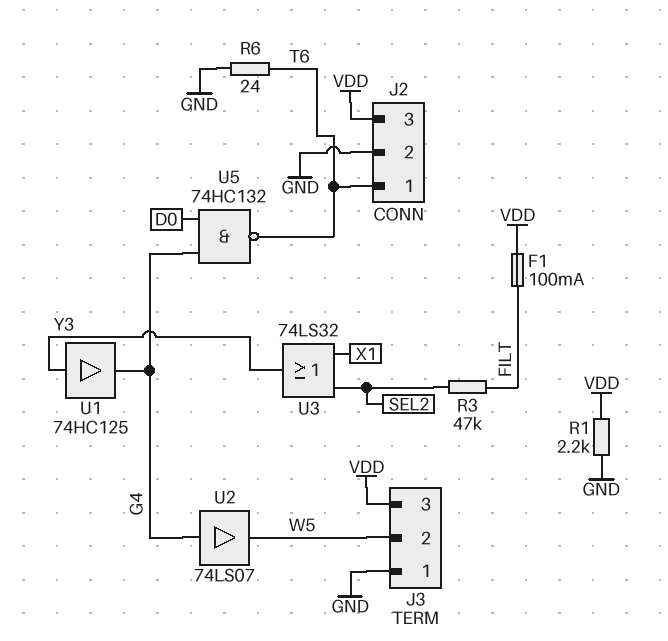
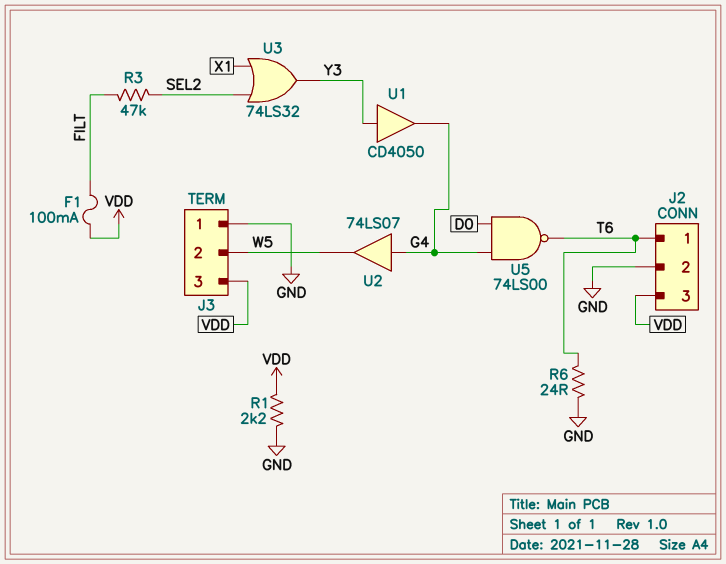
U1: buffer 74HC125 (in Y3, out G4) -> buffer CD4050 (in Y3, out G4)
U5: NAND 74HC132 (in D0, in G4, out T6) -> NAND 74LS00 (in D0, in G4, out T6)

